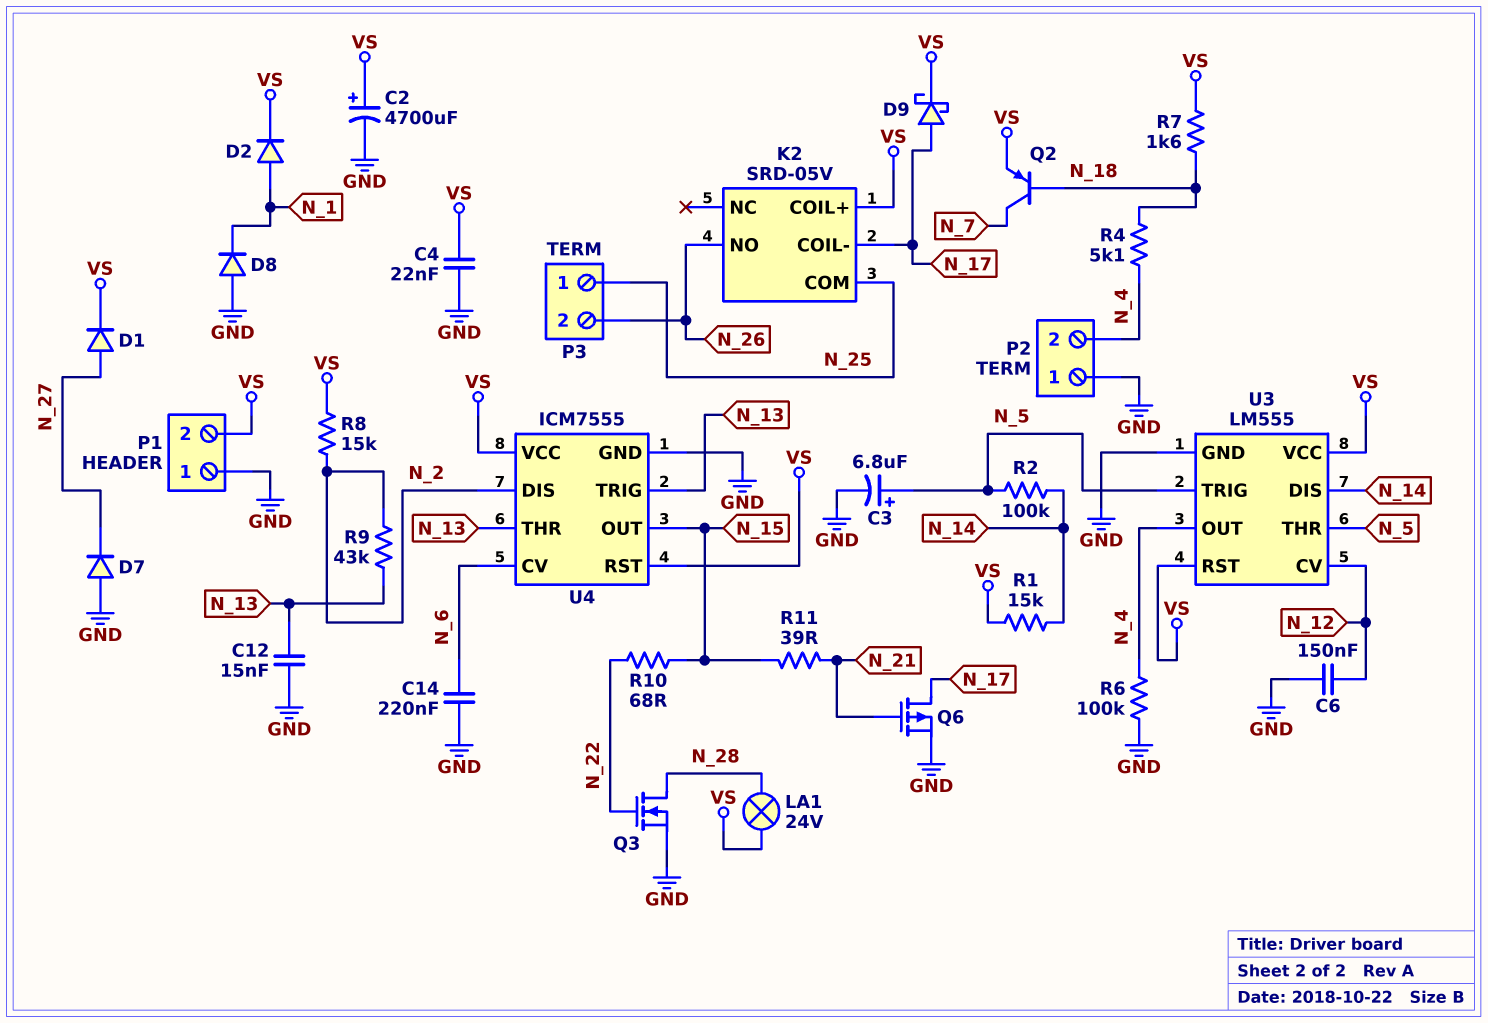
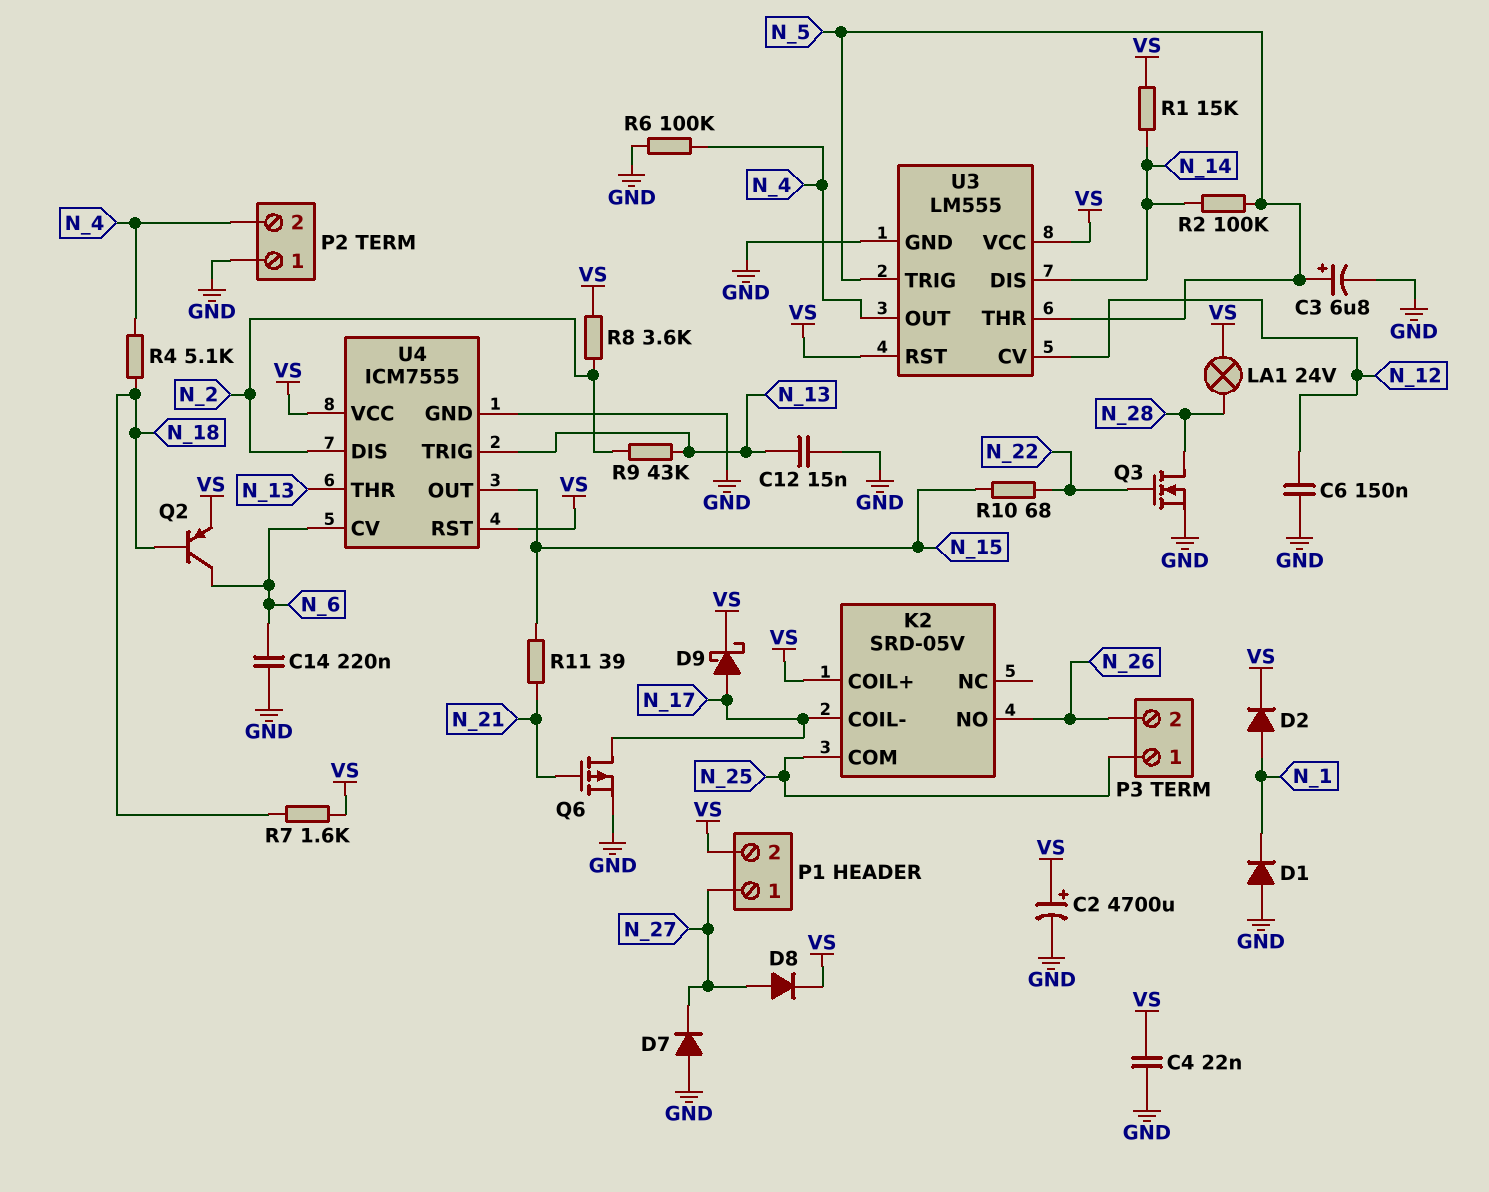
D1: diode (A N_27, K VS) -> diode (A GND, K N_1)
D8: diode (A GND, K N_1) -> diode (A N_27, K VS)
P1 pin 1: GND -> N_27
Q2: PNP (B N_18, C N_7, E VS) -> PNP (B N_18, C N_6, E VS)
R8: 15k (N_2, VS) -> 3.6k (N_2, VS)

